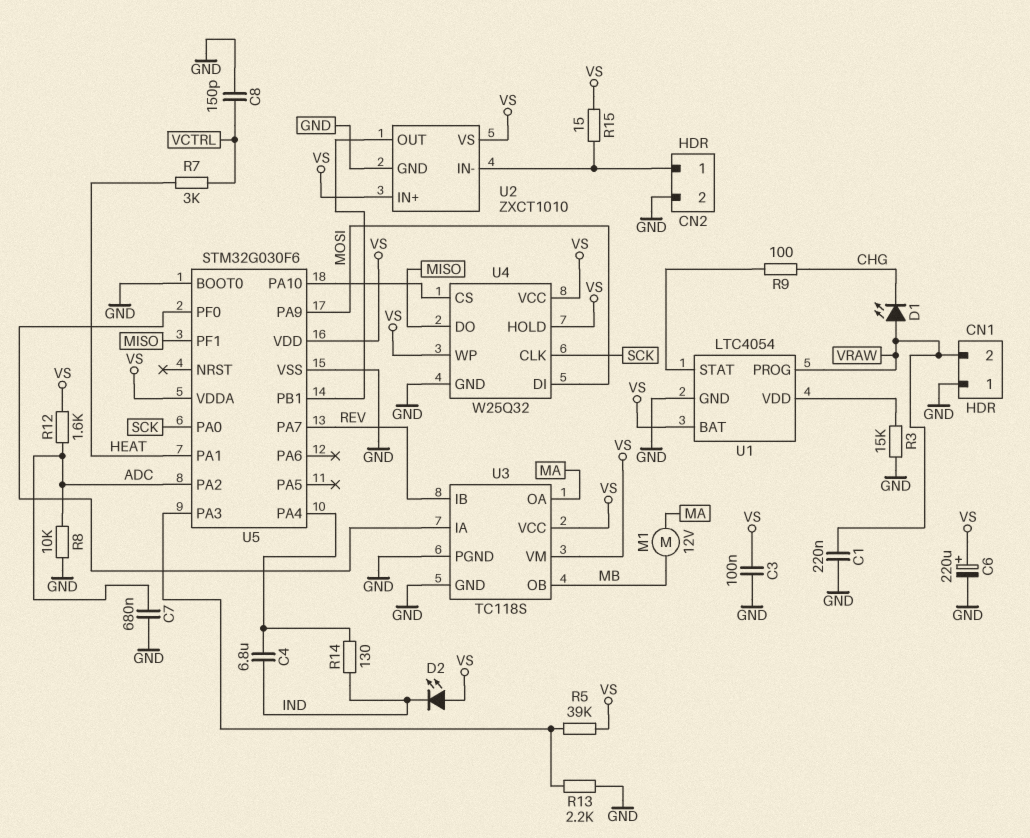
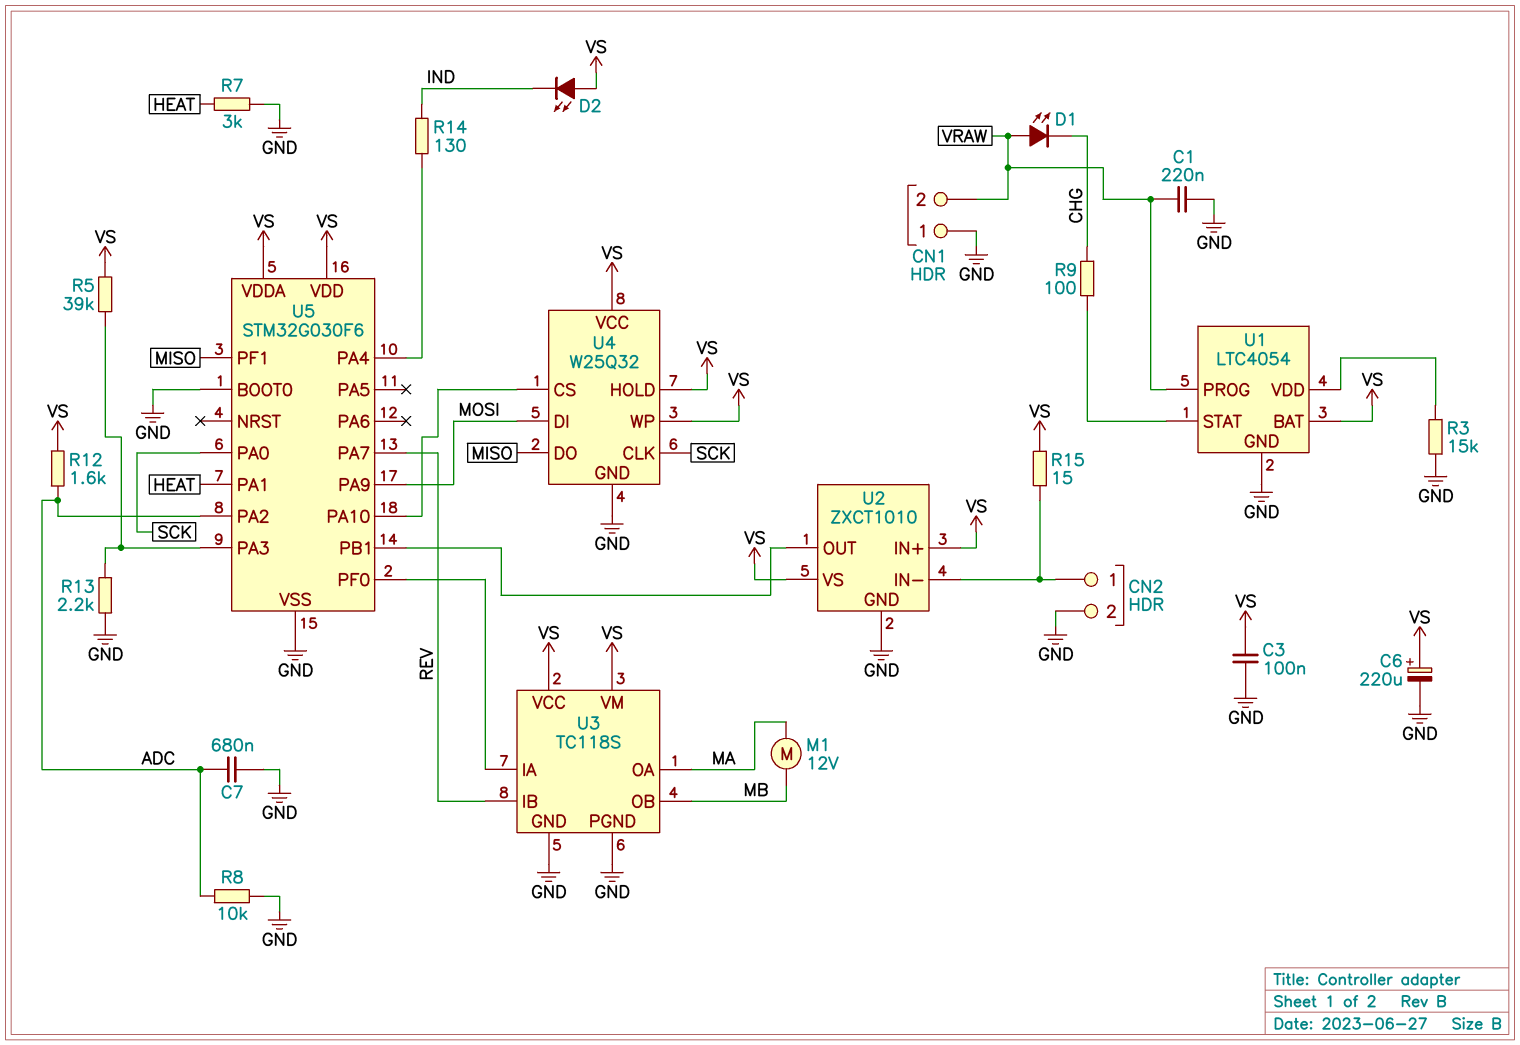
C4: 6.8uF (IND, U5/PA4) -> none
C8: 150pF (GND, VCTRL) -> none
R7: 3k (HEAT, VCTRL) -> 3k (GND, HEAT)

